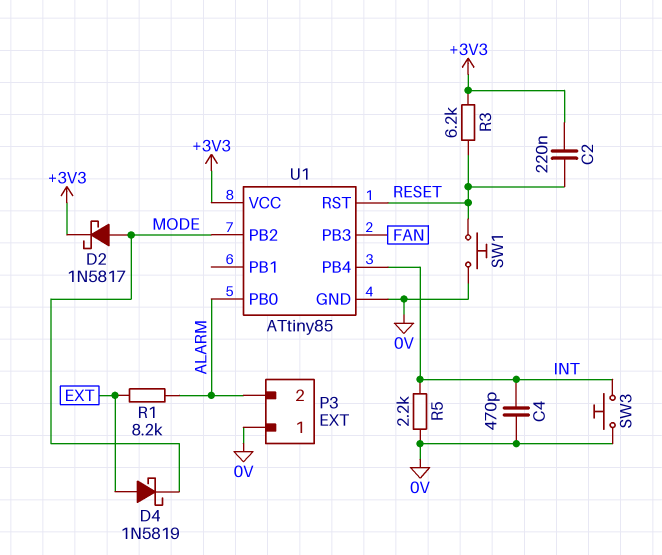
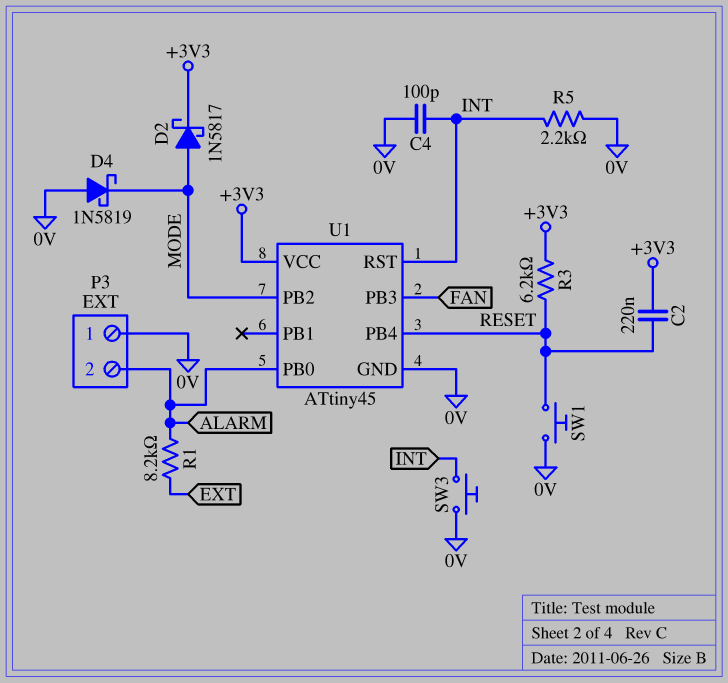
C4: 470pF (0V, INT) -> 100pF (0V, INT)
D4: schottky 1N5819 (A EXT, K MODE) -> schottky 1N5819 (A 0V, K MODE)
U1: ATtiny85 -> ATtiny45
U1 pin PB4: INT -> RESET
U1 pin RST: RESET -> INT

